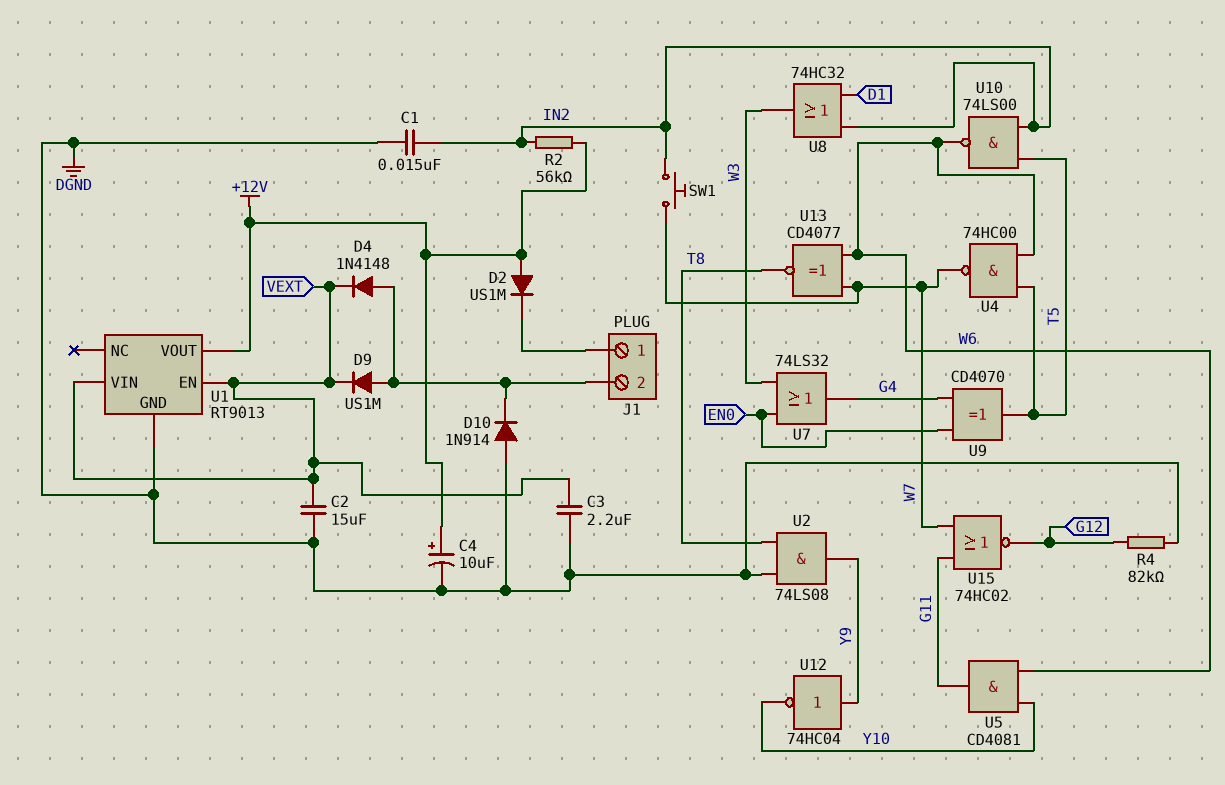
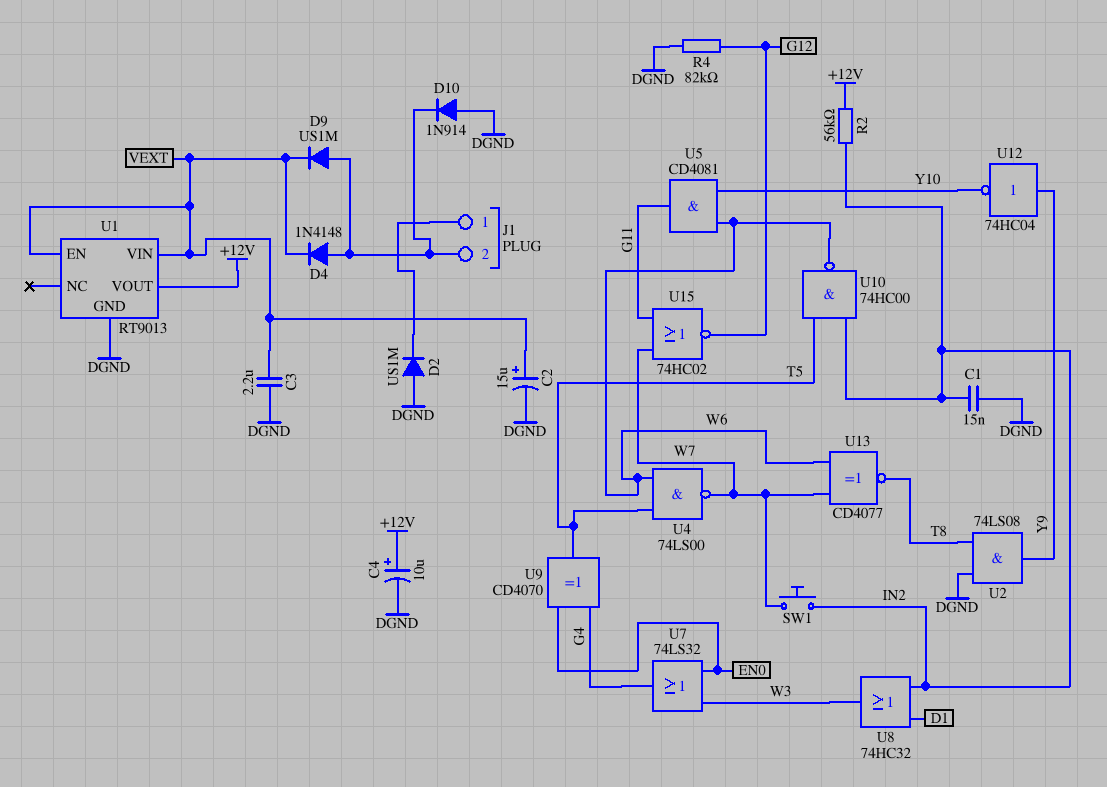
C2: 15uF (DGND, VEXT) -> 15uF (plus VEXT, minus DGND)
D2: diode US1M (A +12V, K J1/1) -> diode US1M (A DGND, K J1/1)
U4: NAND 74HC00 (in T5, in W6, out W7) -> NAND 74LS00 (in T5, in W6, out W7)
U10: NAND 74LS00 (in IN2, in T5, out W6) -> NAND 74HC00 (in IN2, in T5, out W6)

